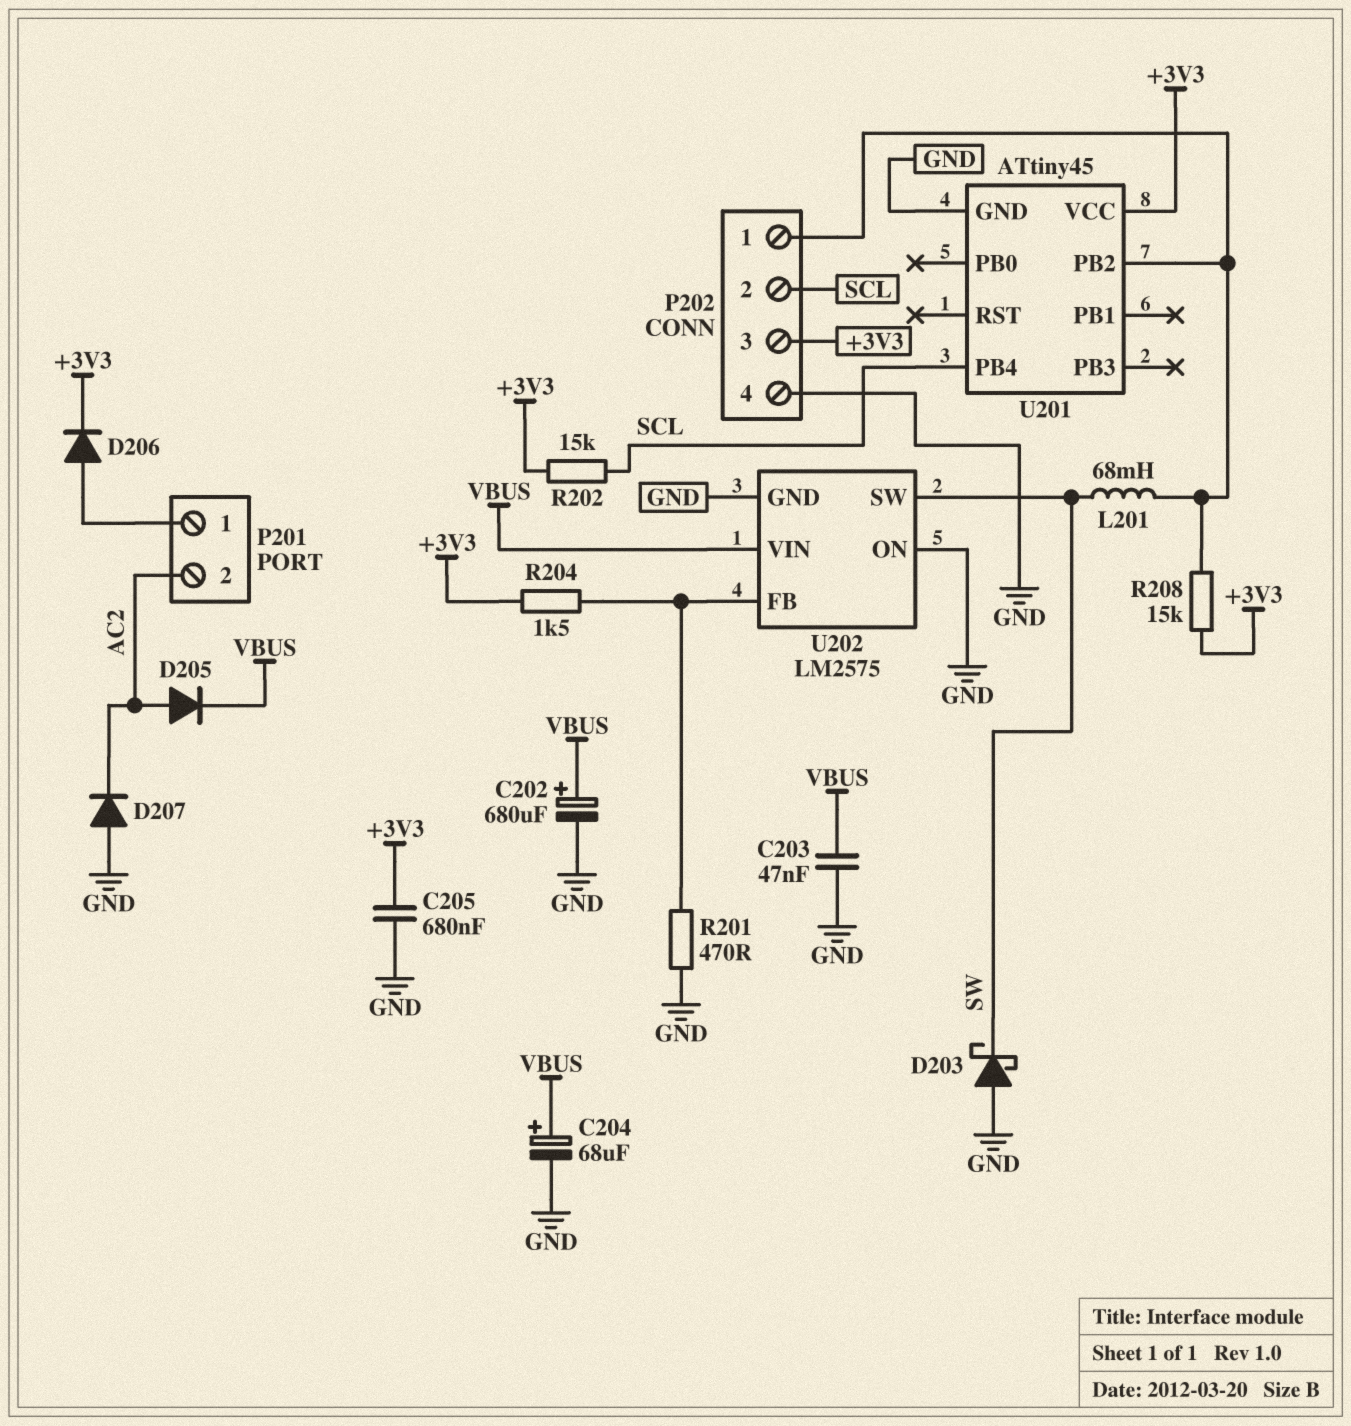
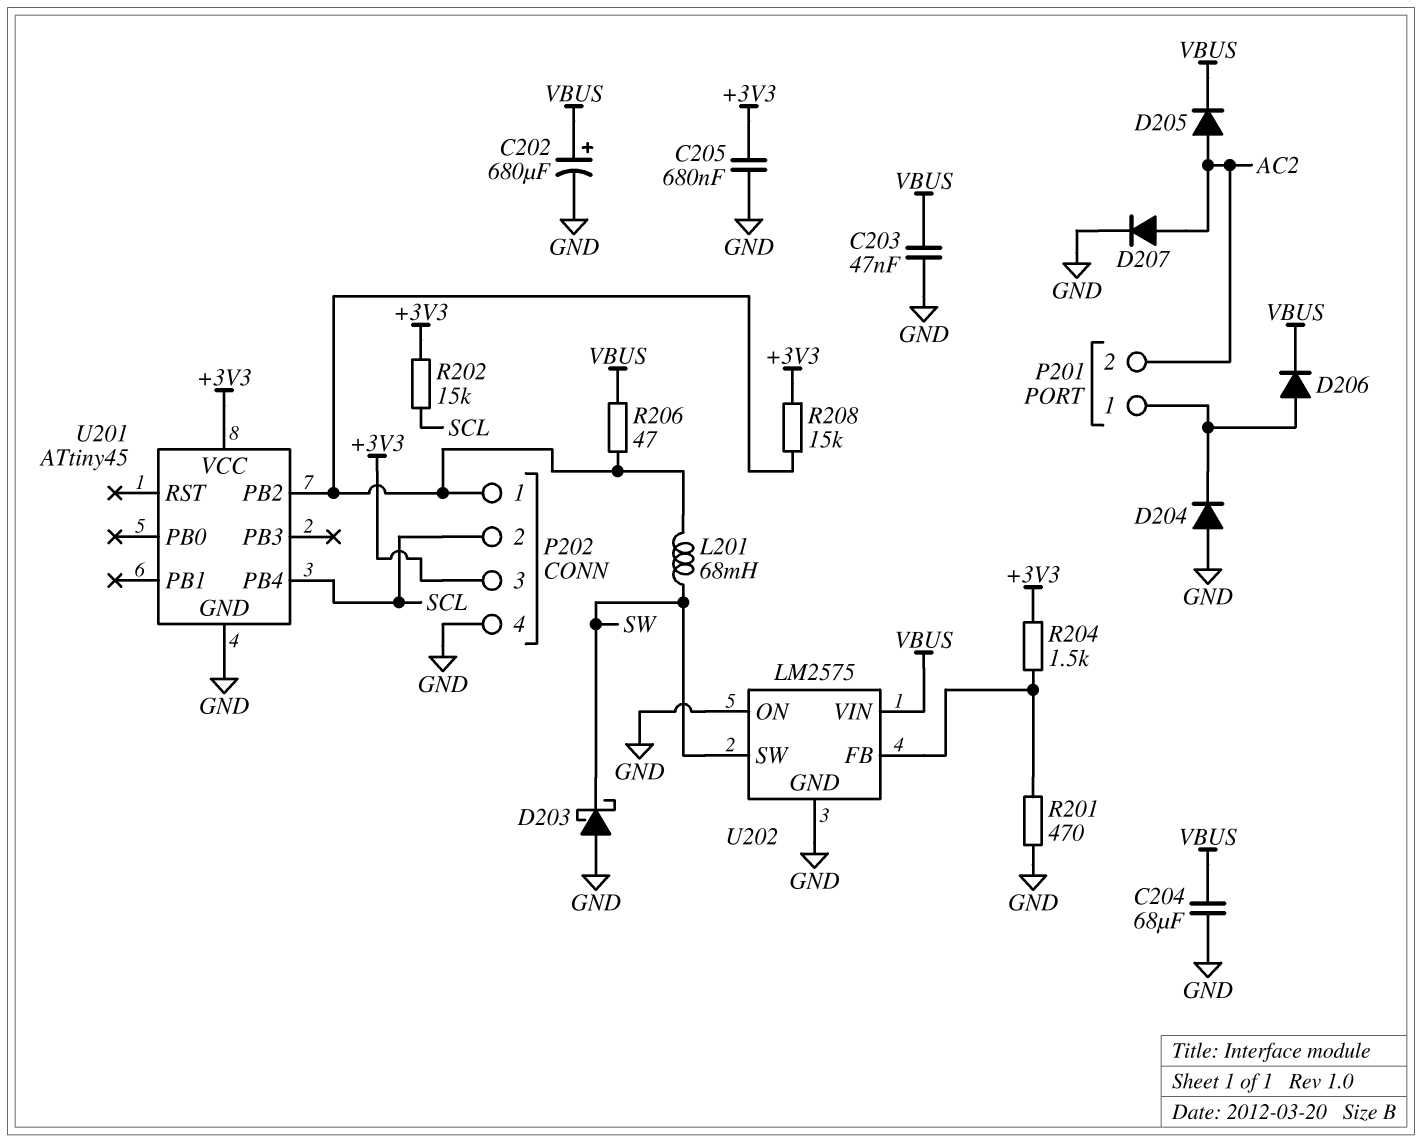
C204: 68uF (plus VBUS, minus GND) -> 68uF (GND, VBUS)
D204: none -> diode (A GND, K P201/1)
D206: diode (A P201/1, K +3V3) -> diode (A P201/1, K VBUS)
D207: diode (A GND, K AC2) -> diode (A AC2, K GND)
R206: none -> 47 (P202/1, VBUS)

